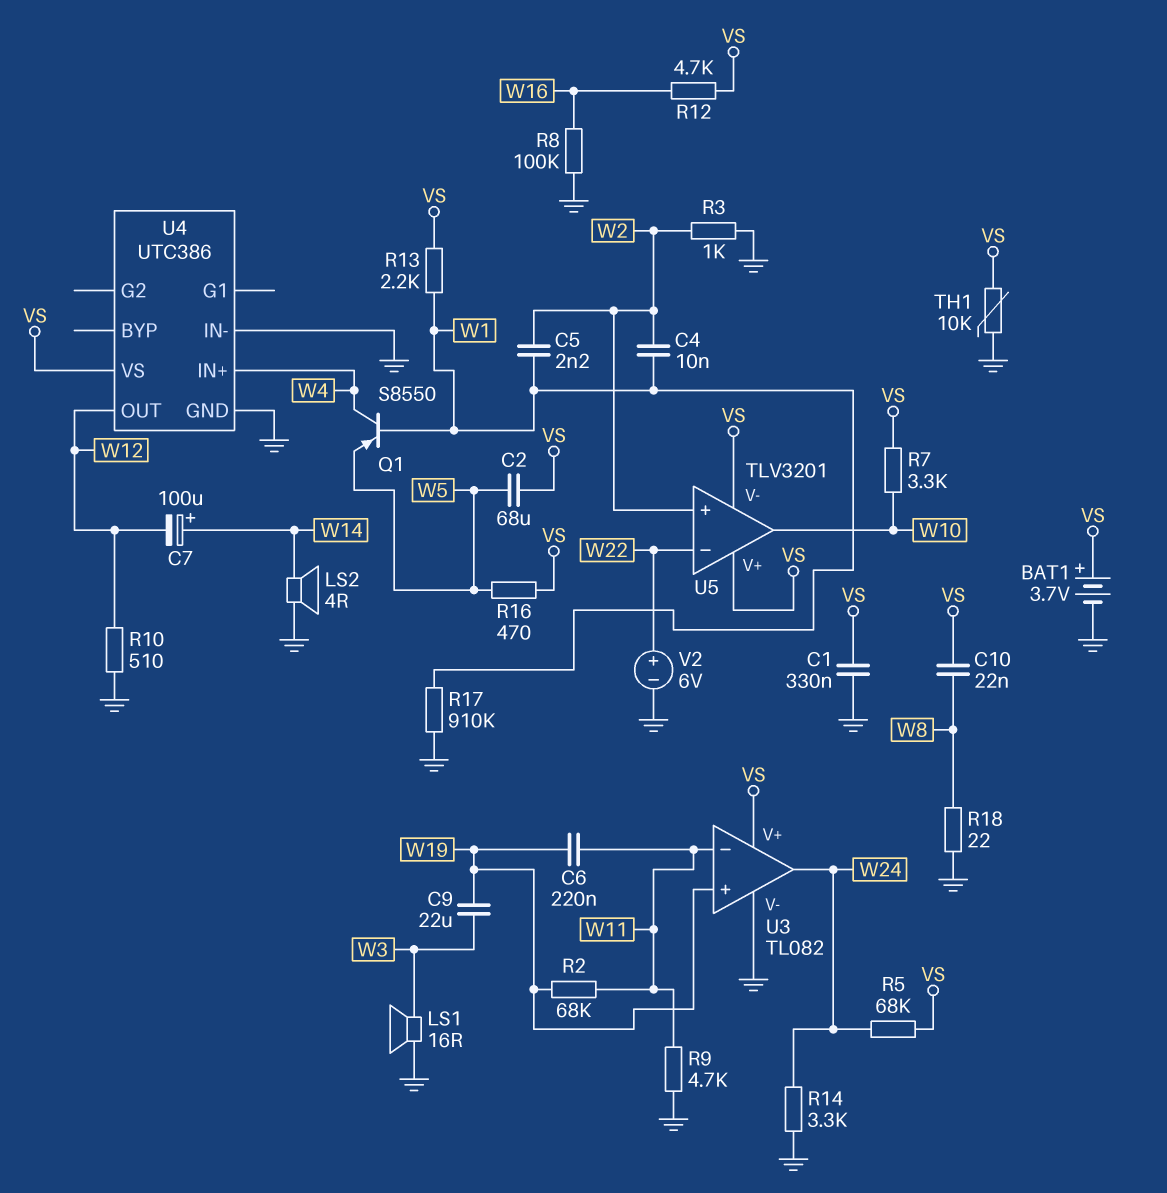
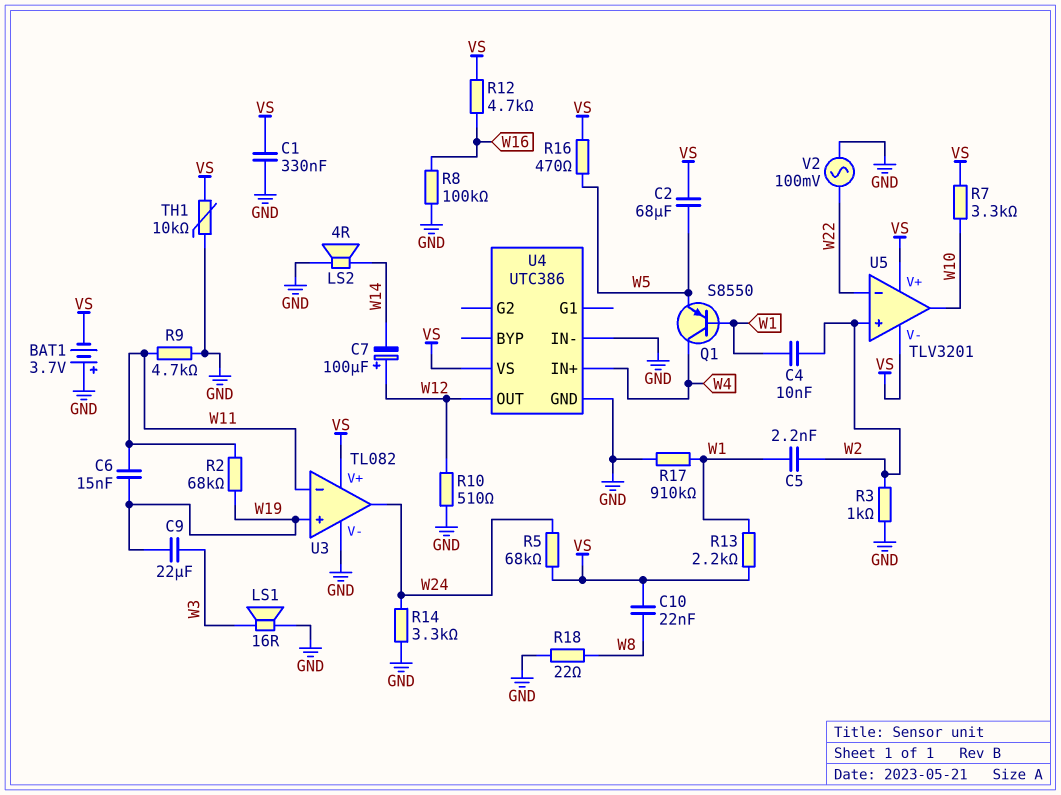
BAT1: 3.7V (plus VS, minus GND) -> 3.7V (plus GND, minus VS)
C6: 220nF (W11, W19) -> 15nF (W11, W19)
C7: 100uF (plus W14, minus W12) -> 100uF (plus W12, minus W14)
V2: 6V (plus W22, minus GND) -> AC 100mV (GND, W22)

